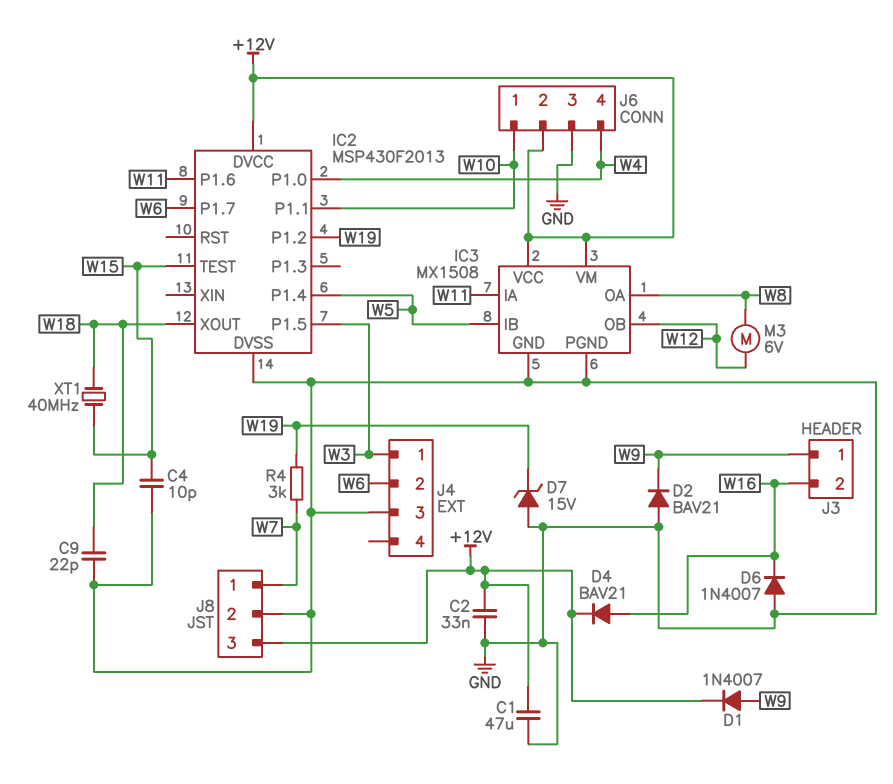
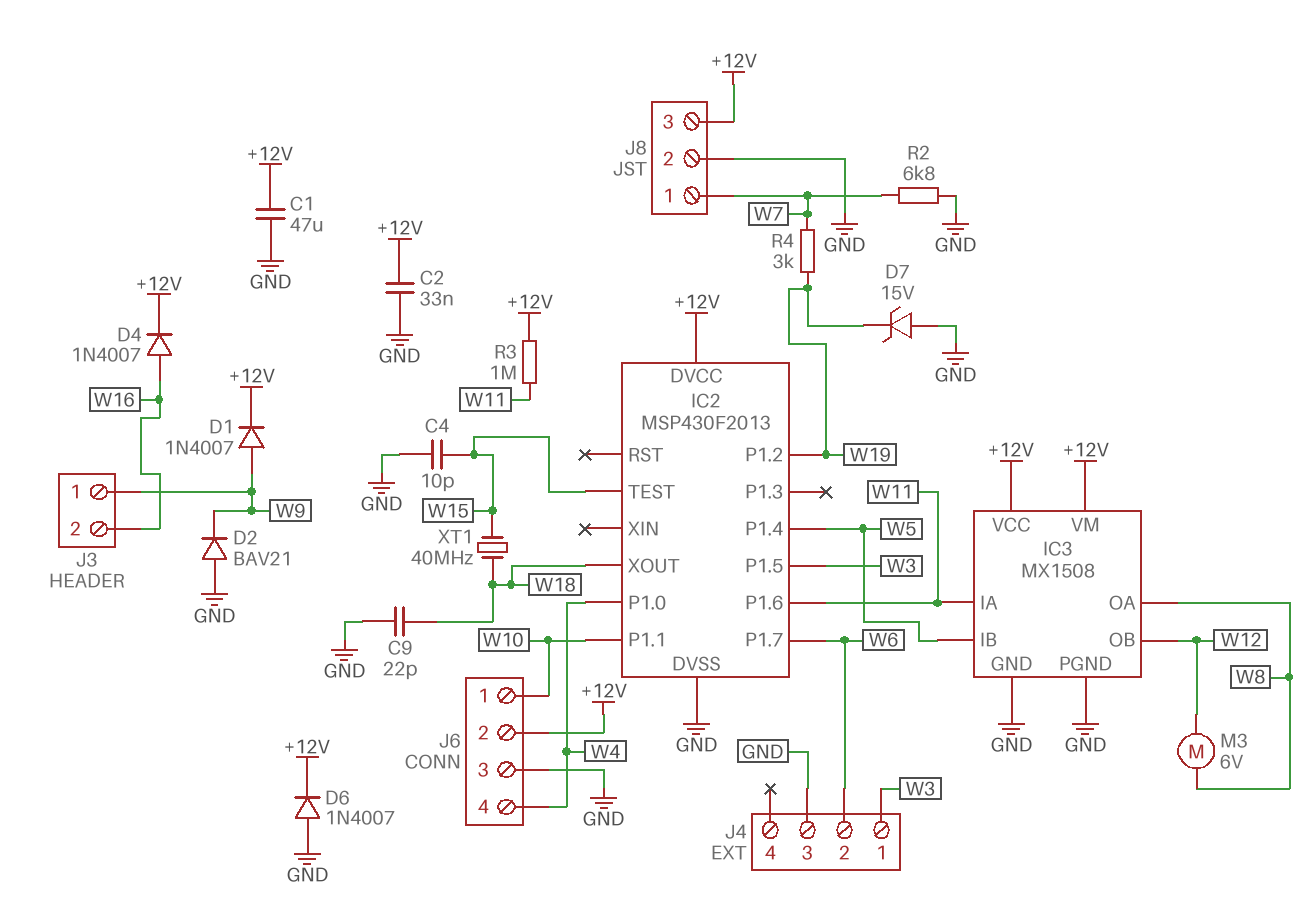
D4: diode BAV21 (A W16, K +12V) -> diode 1N4007 (A W16, K +12V)
D6: diode 1N4007 (A GND, K W16) -> diode 1N4007 (A GND, K +12V)
R2: none -> 6.8k (GND, W7)
R3: none -> 1M (+12V, W11)

